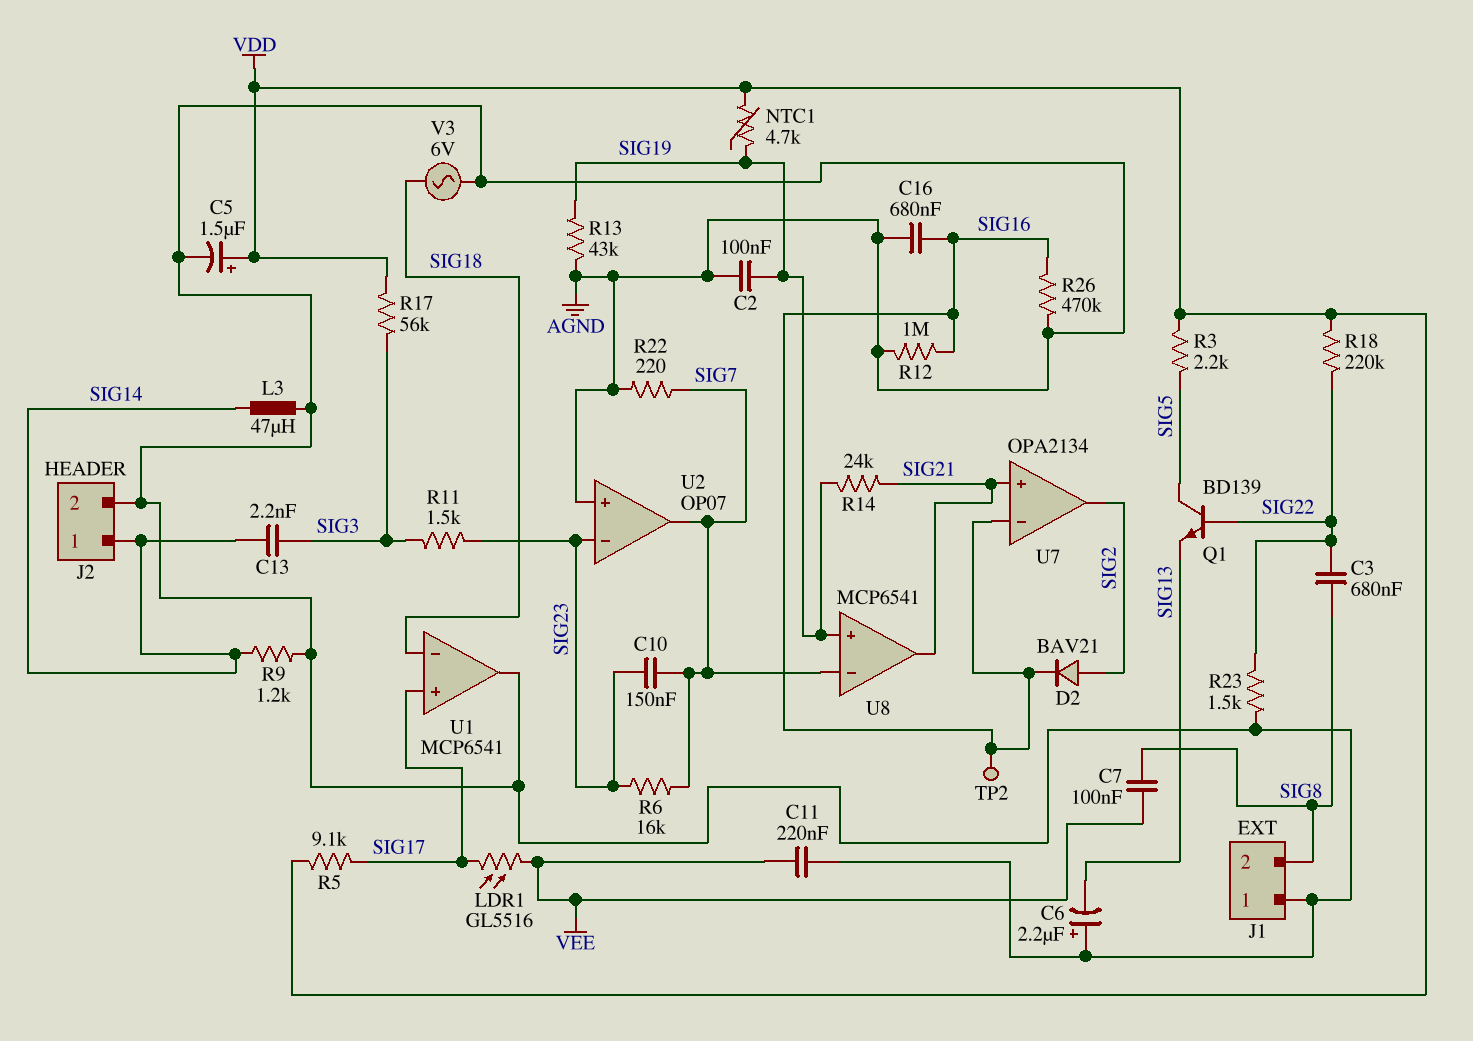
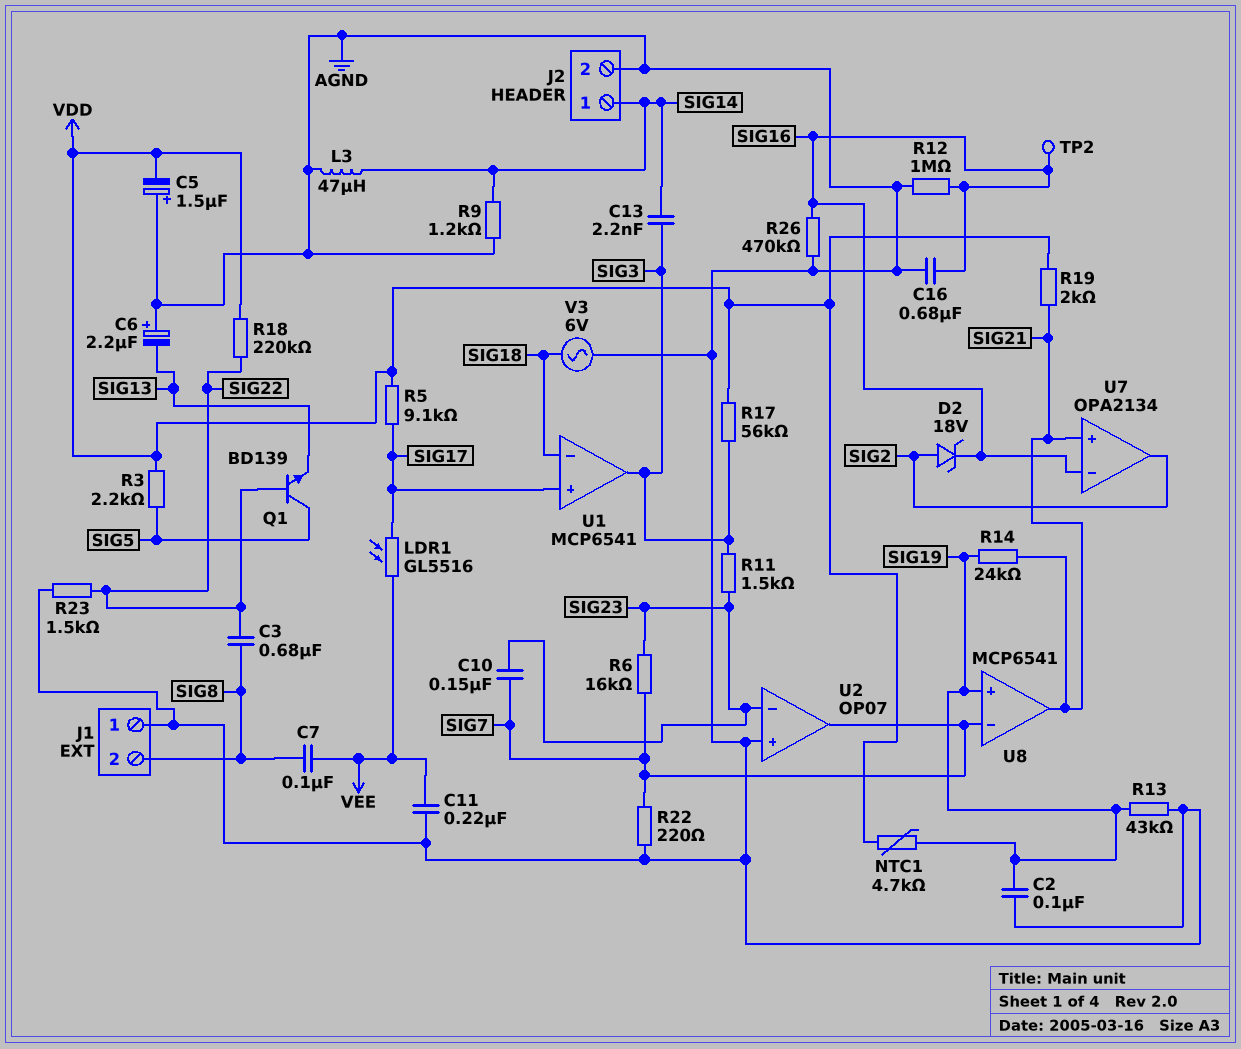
C5: 1.5uF (plus VDD, minus AGND) -> 1.5uF (plus AGND, minus VDD)
D2: diode BAV21 (A SIG2, K SIG16) -> zener 18V (A SIG2, K SIG16)
R19: none -> 2k (SIG21, VDD)
U1 pin out: AGND -> SIG3

